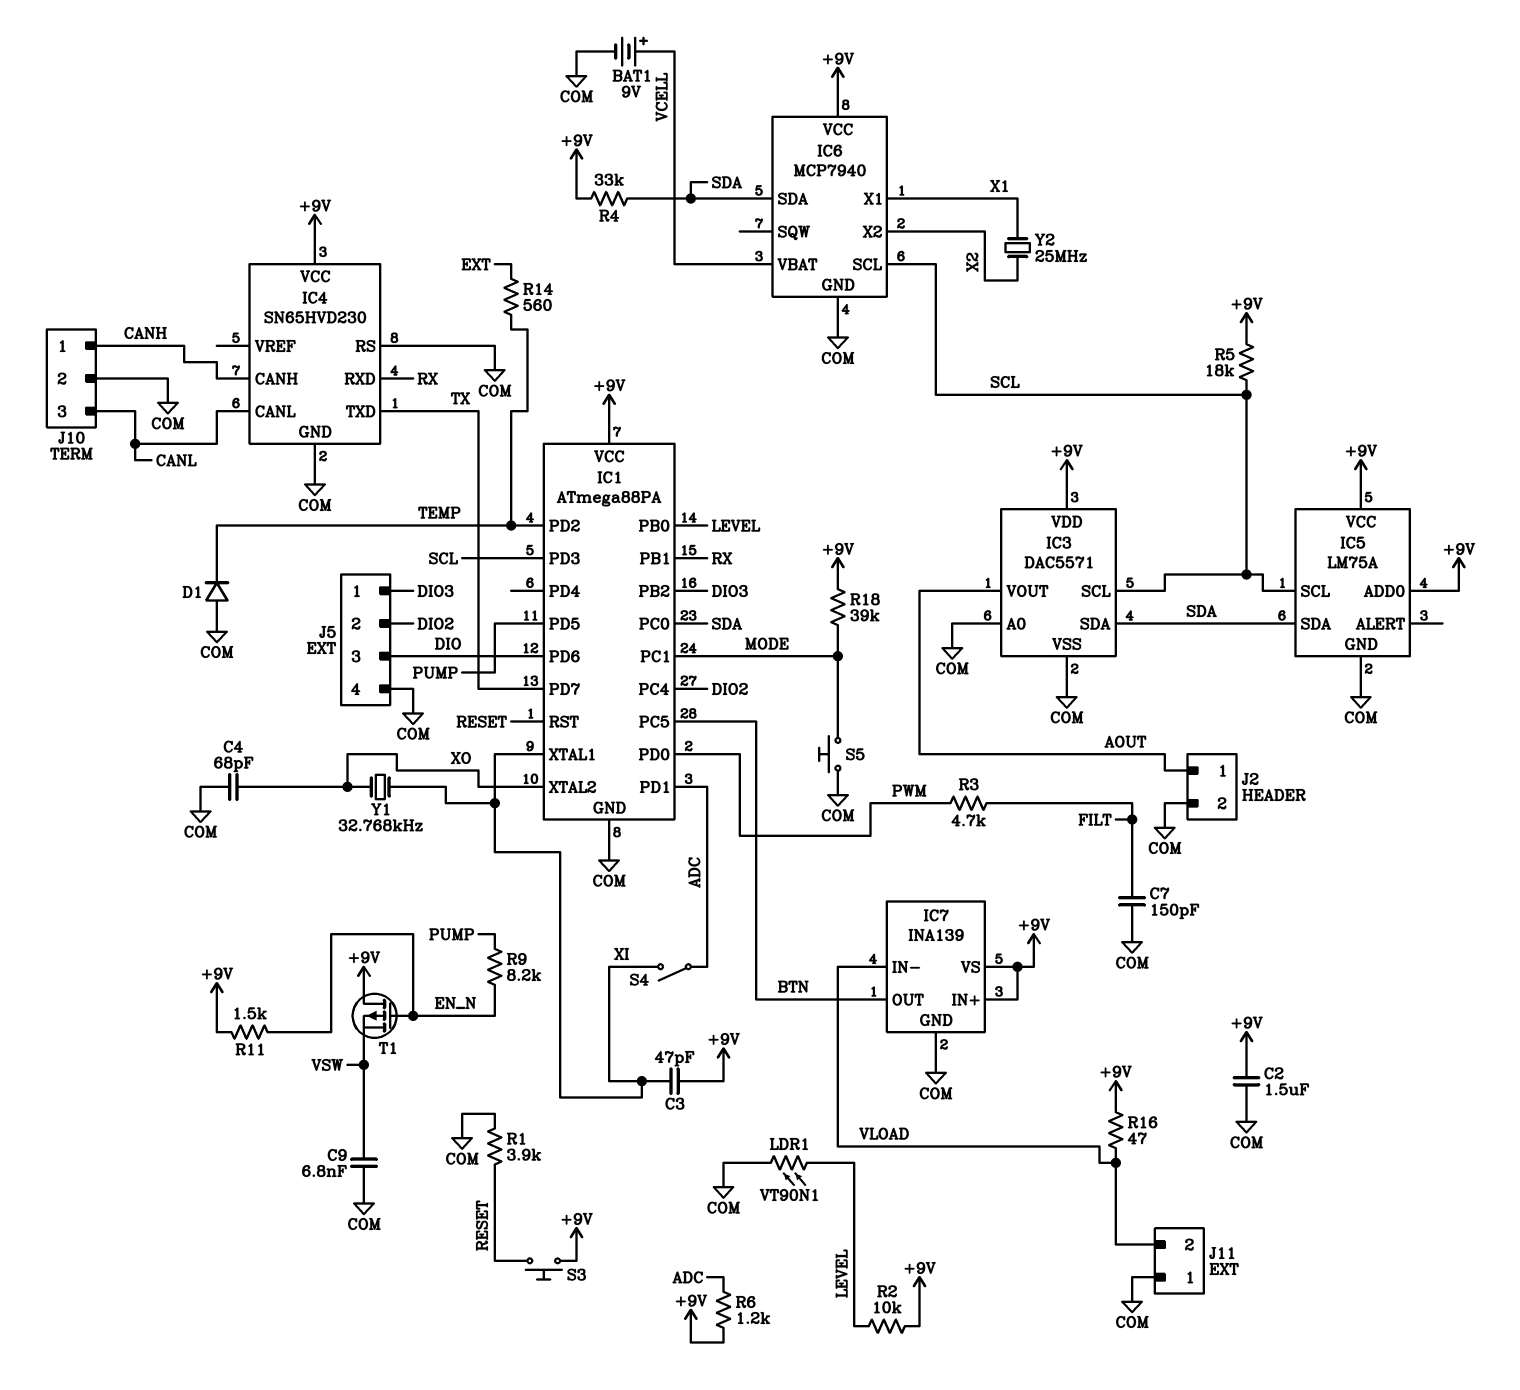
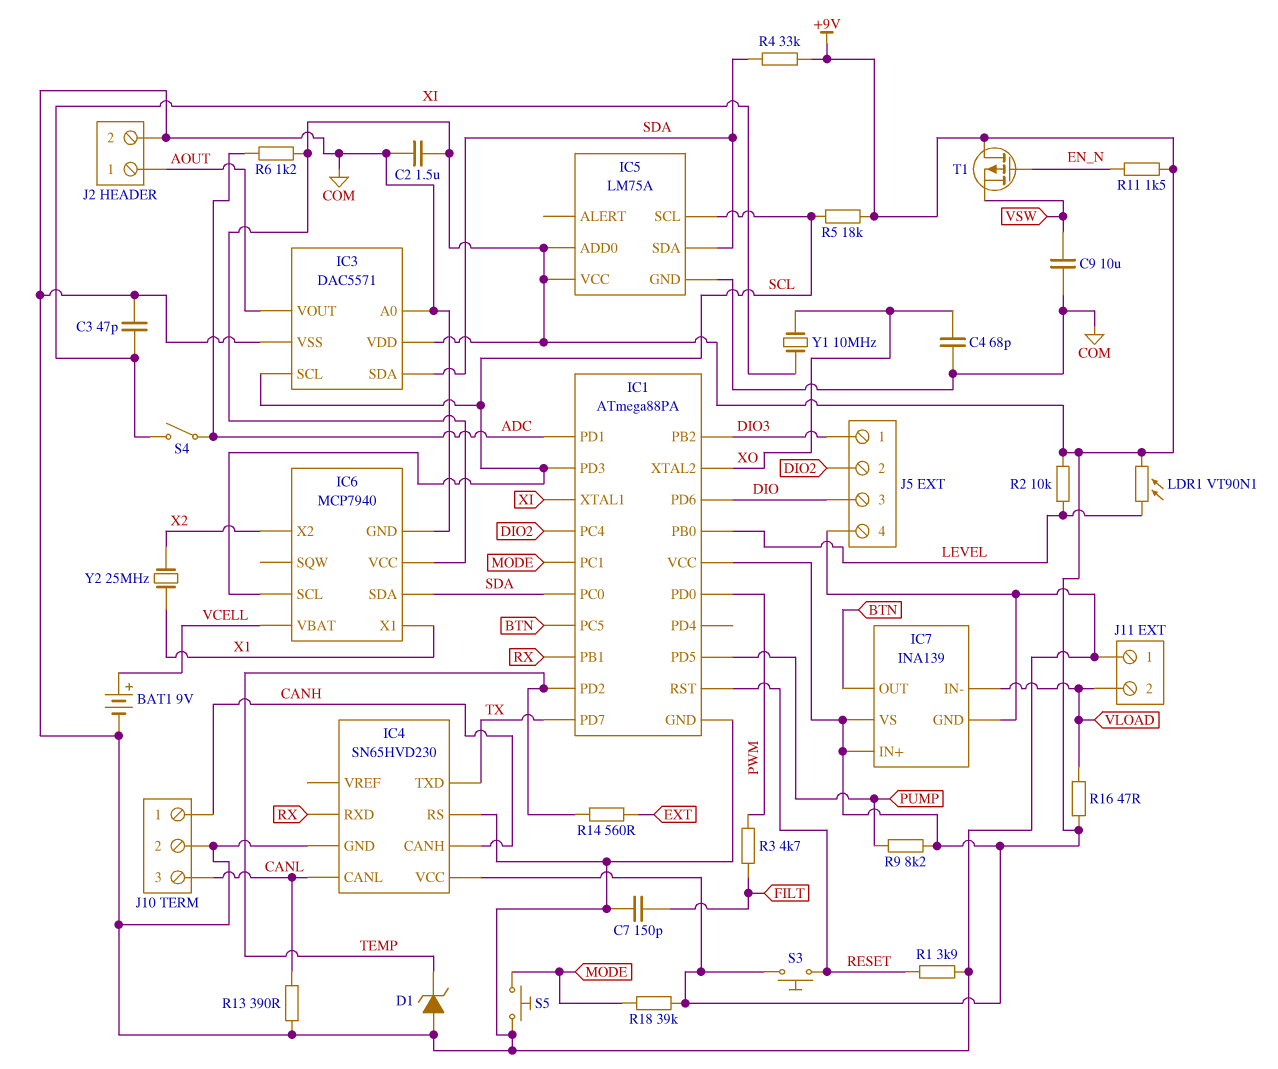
C3: 47pF (+9V, XI) -> 47pF (COM, XI)
C9: 6.8nF (COM, VSW) -> 10uF (COM, VSW)
D1: diode (A COM, K TEMP) -> zener (A COM, K TEMP)
LDR1: VT90N1 (COM, LEVEL) -> VT90N1 (+9V, LEVEL)
R9: 8.2k (EN_N, PUMP) -> 8.2k (+9V, PUMP)
R13: none -> 390 (CANL, COM)
Y1: 32.768kHz (XI, XO) -> 10MHz (XI, XO)

